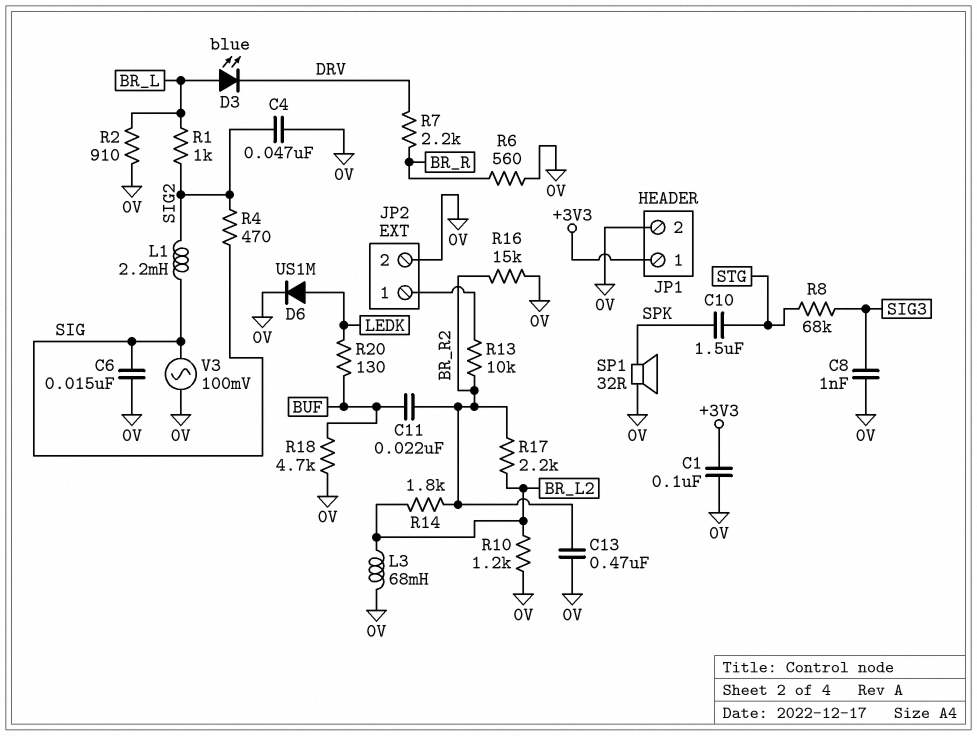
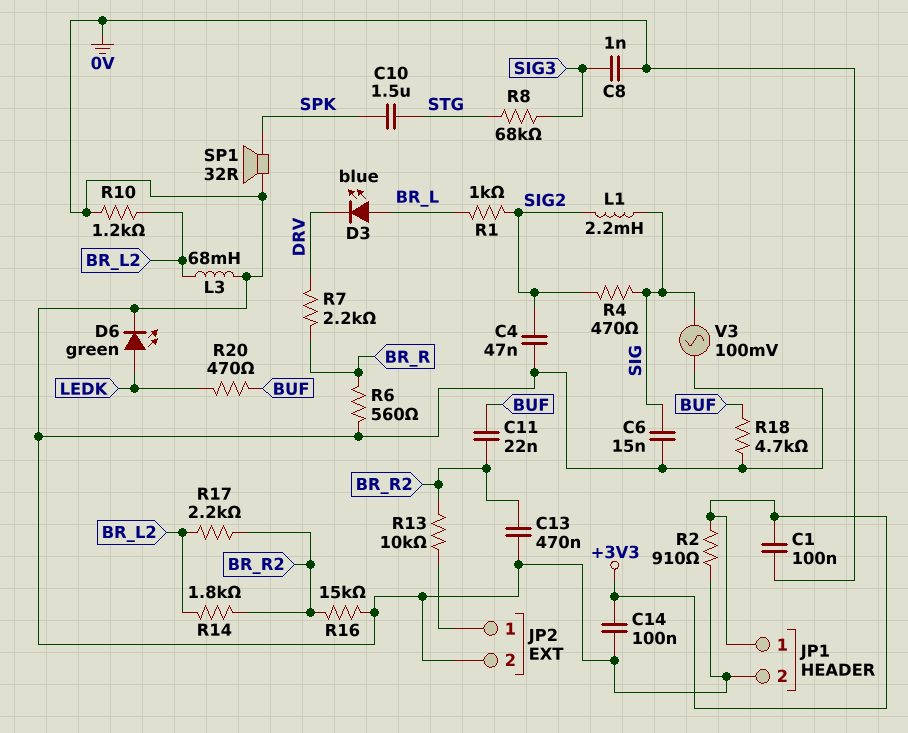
C14: none -> 100nF (+3V3, 0V)
D6: diode US1M (A LEDK, K 0V) -> LED green (A LEDK, K 0V)
R2: 910 (0V, BR_L) -> 910 (+3V3, 0V)
R20: 130 (BUF, LEDK) -> 470 (BUF, LEDK)

